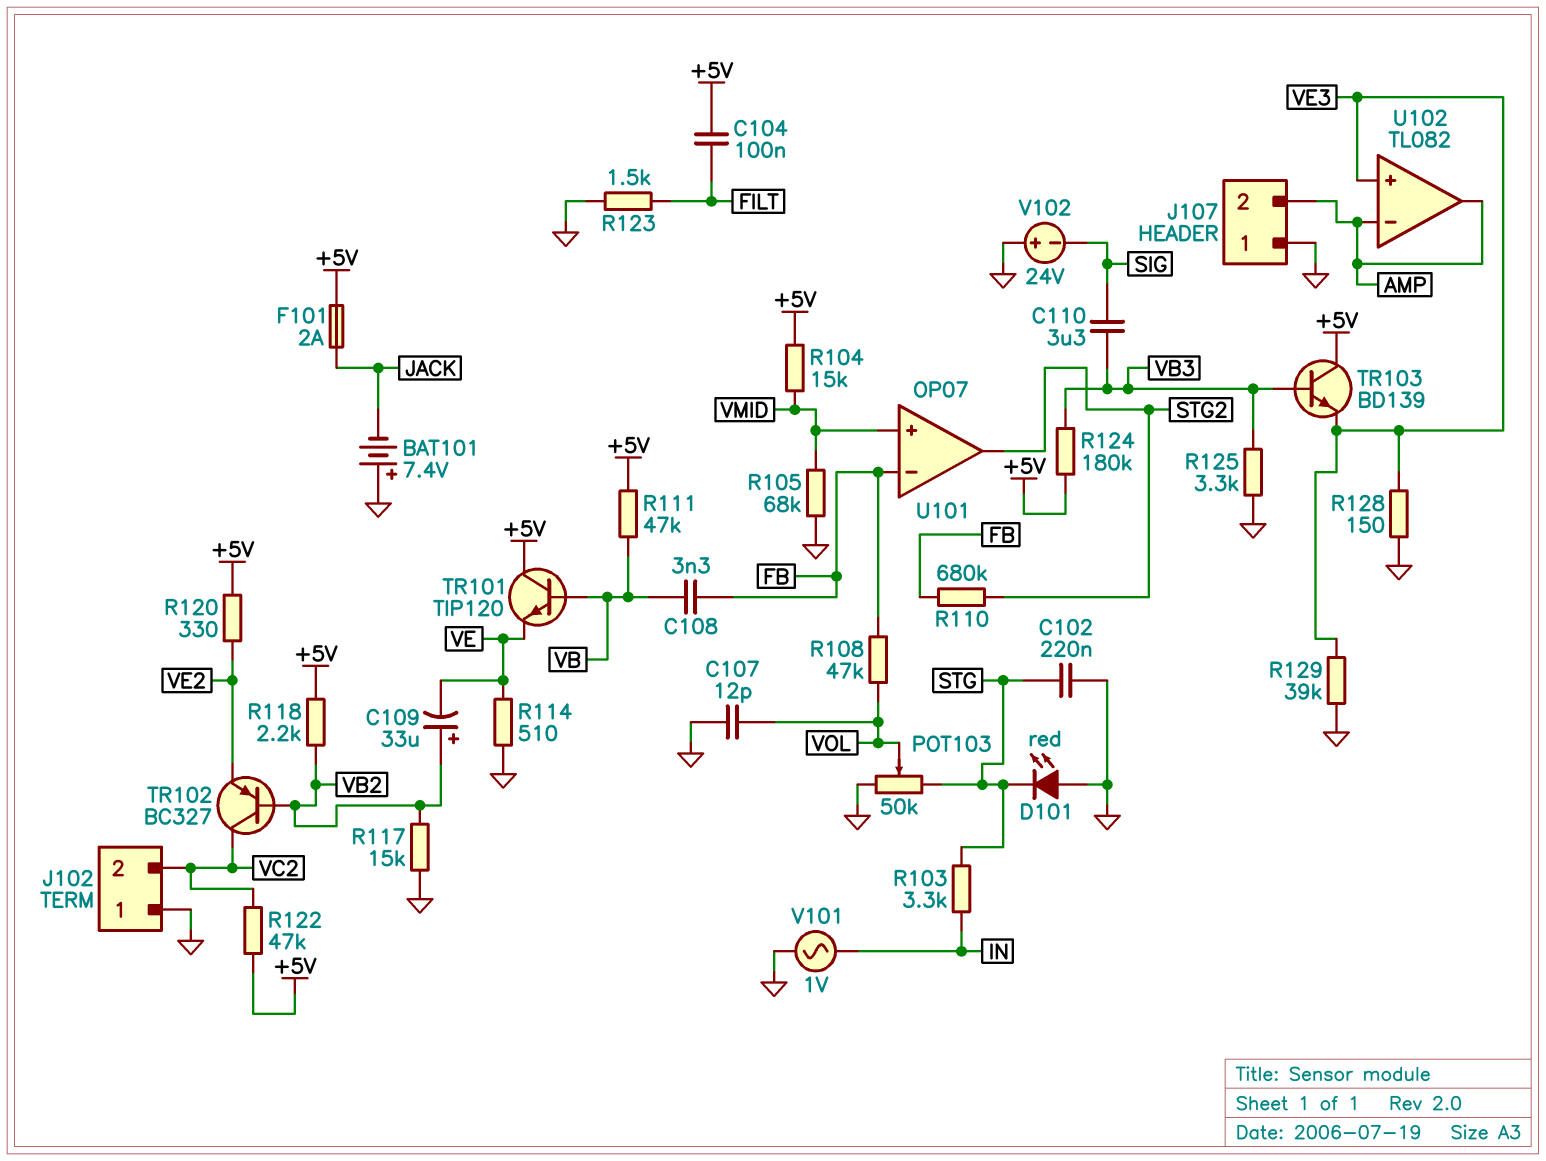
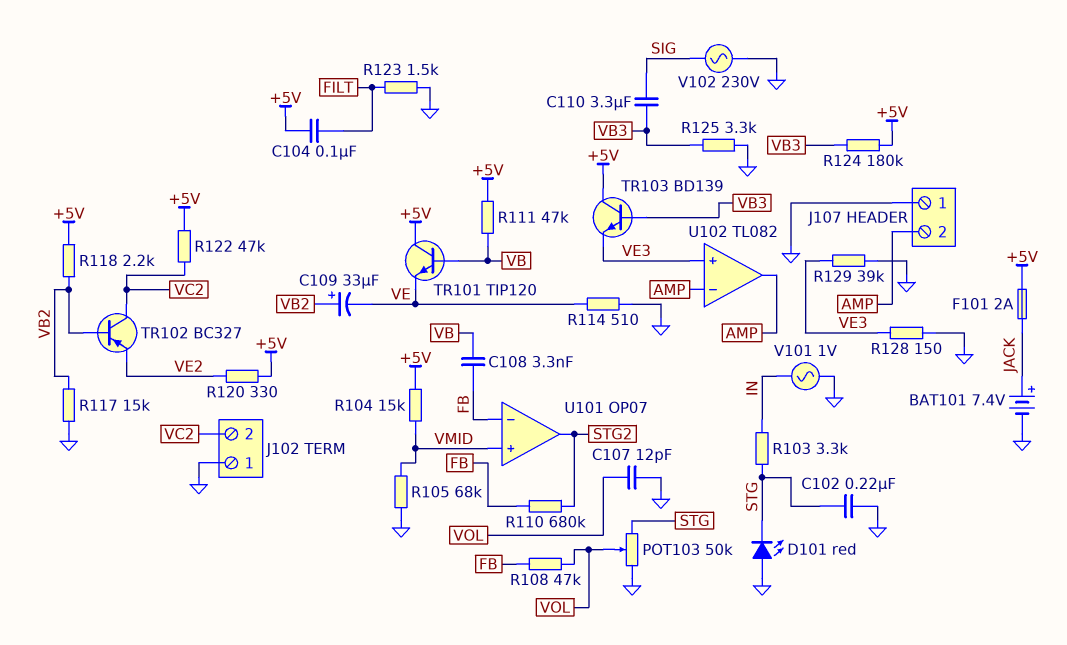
BAT101: 7.4V (plus GND, minus JACK) -> 7.4V (plus JACK, minus GND)
V102: 24V (plus GND, minus SIG) -> AC 230V (GND, SIG)

